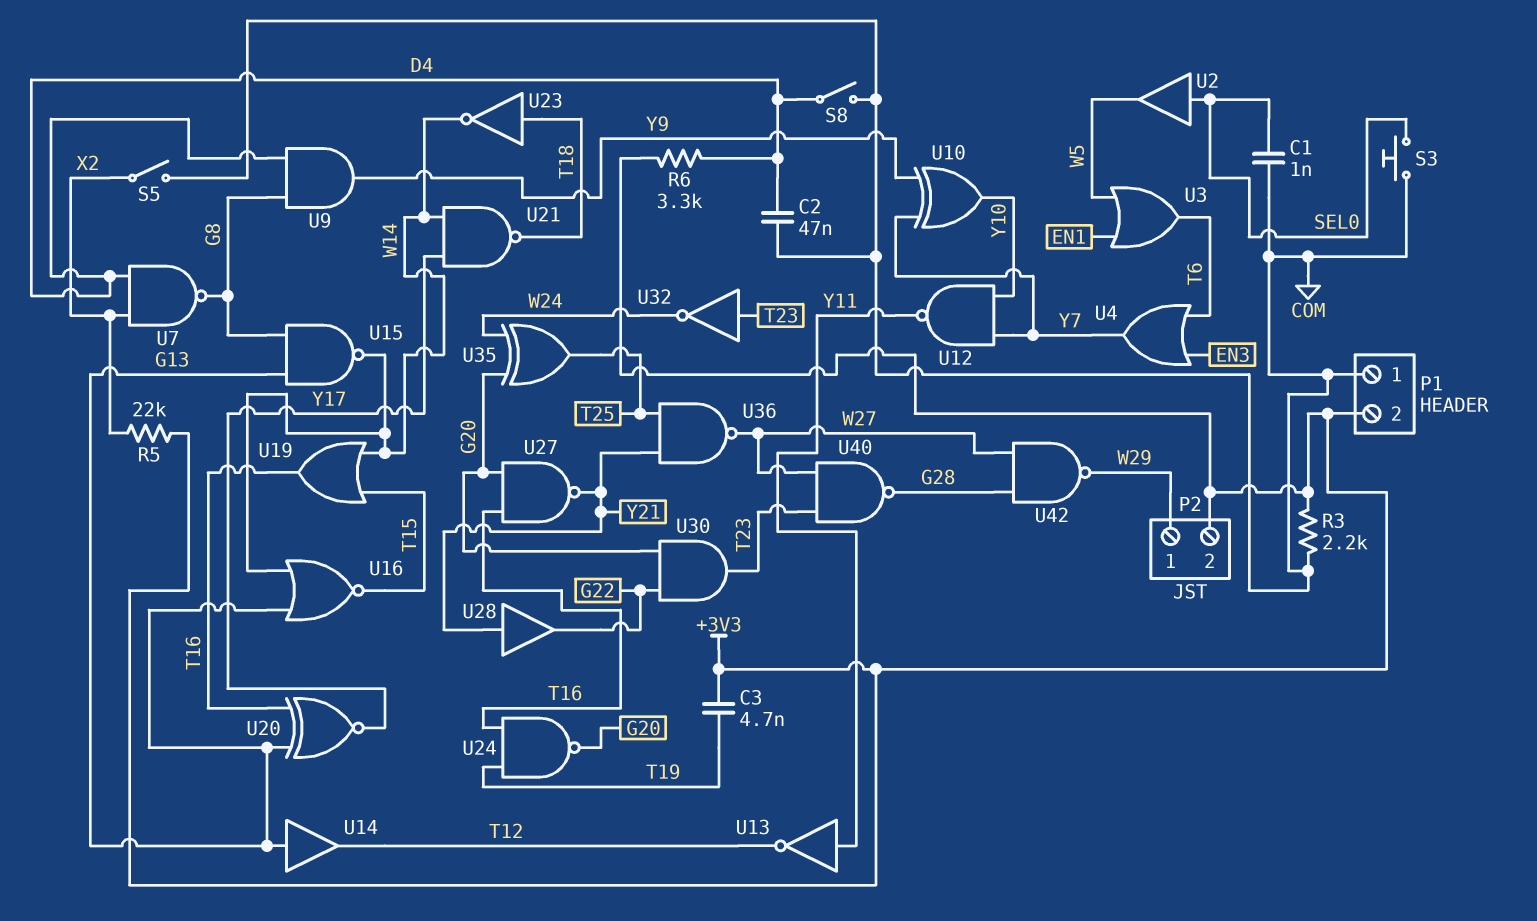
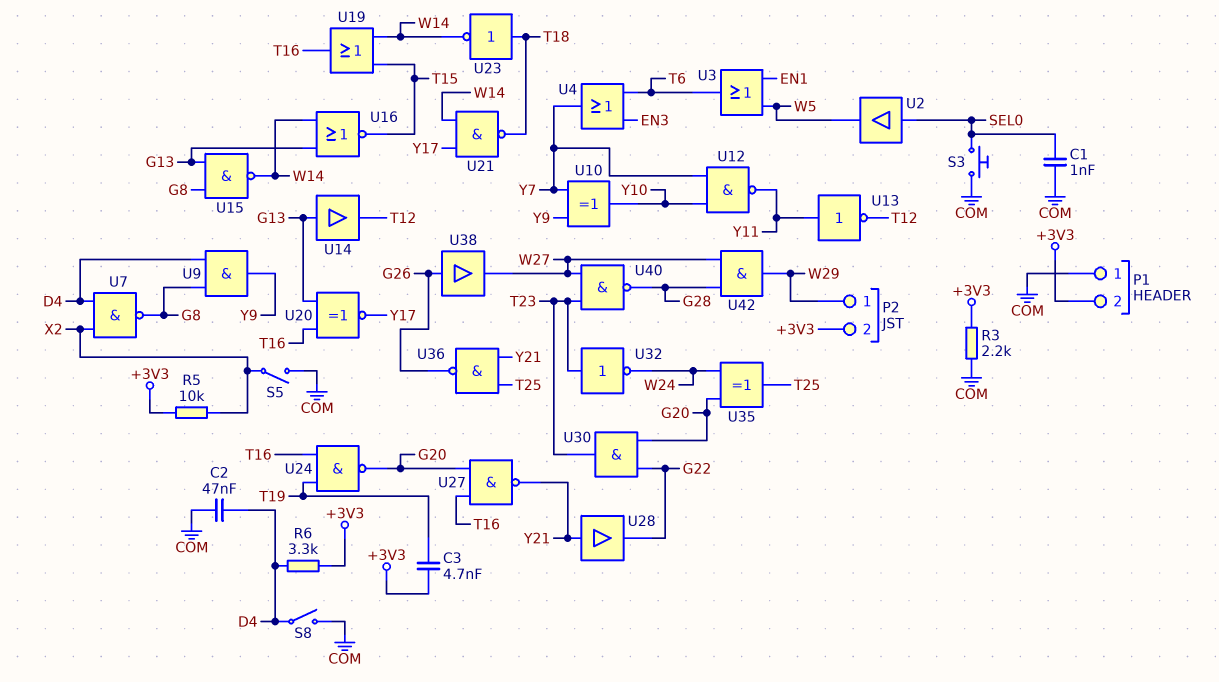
R5: 22k (+3V3, X2) -> 10k (+3V3, X2)
U36: NAND (in T25, in Y21, out W27) -> NAND (in T25, in Y21, out G26)
U38: none -> buffer (in G26, out W27)
U42: NAND (in G28, in W27, out W29) -> AND (in G28, in W27, out W29)

